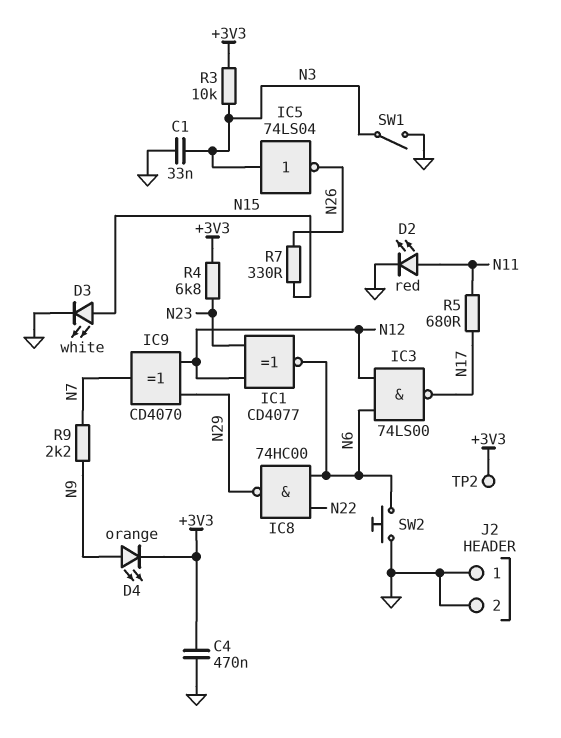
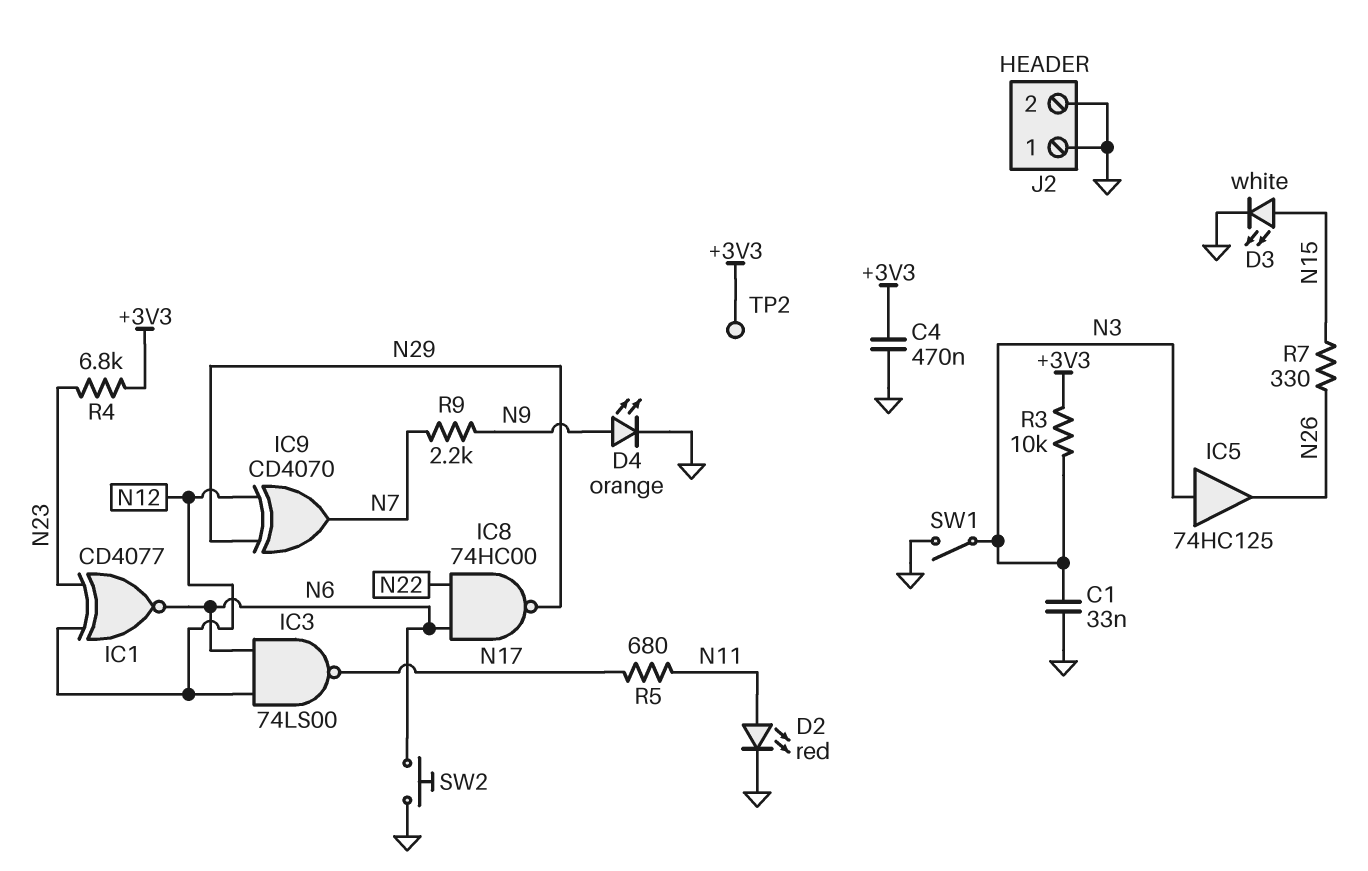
D4: LED orange (A N9, K +3V3) -> LED orange (A N9, K GND)
IC5: NOT 74LS04 (in N3, out N26) -> buffer 74HC125 (in N3, out N26)

